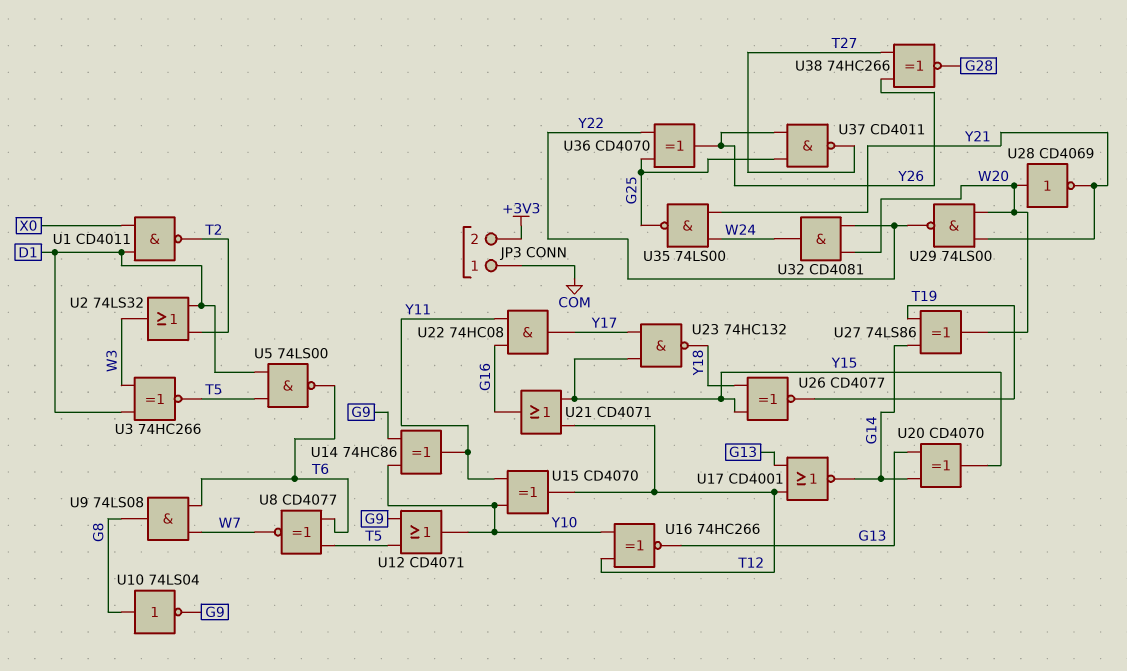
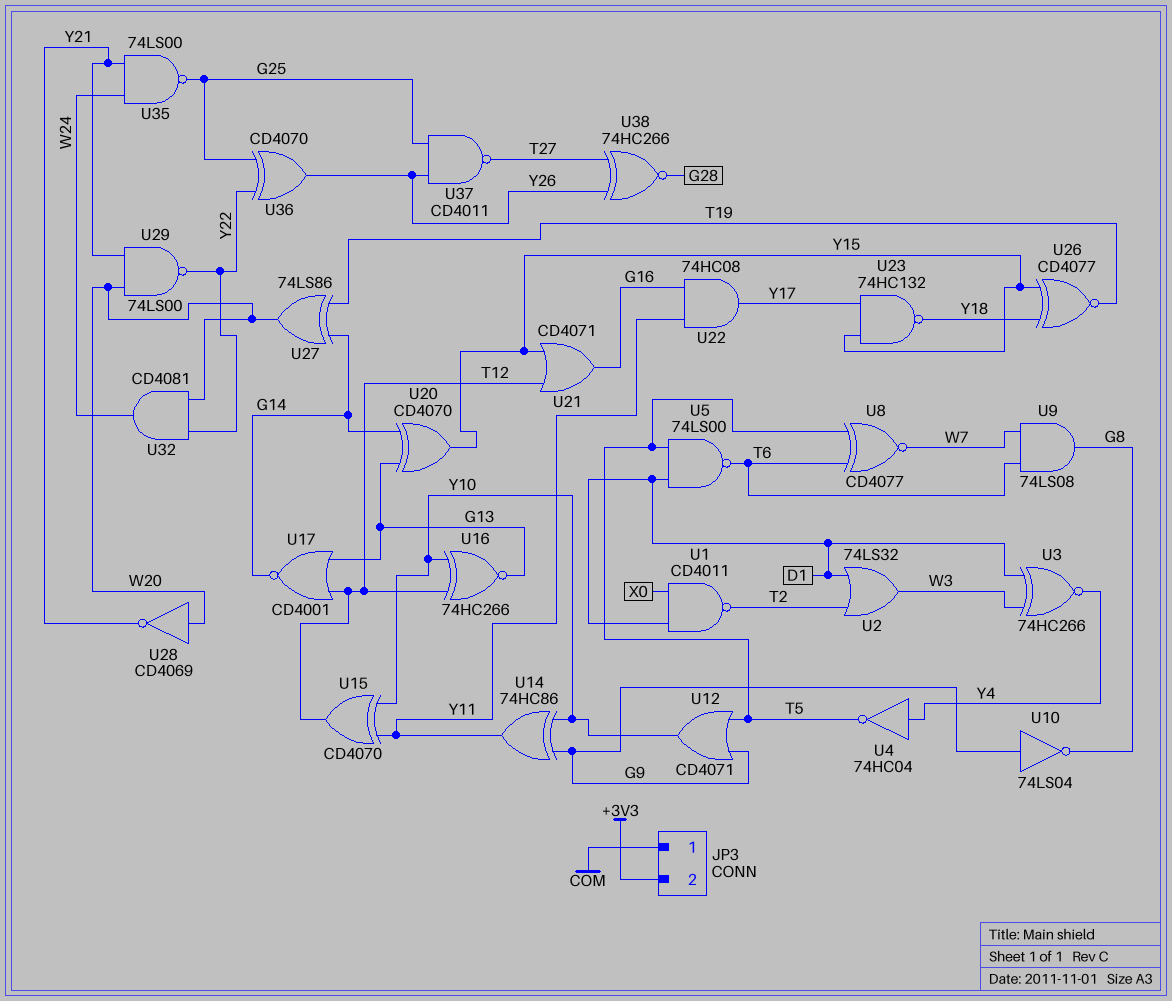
U3: XNOR 74HC266 (in D1, in W3, out T5) -> XNOR 74HC266 (in D1, in W3, out Y4)
U4: none -> NOT 74HC04 (in Y4, out T5)
U10: NOT 74LS04 (in G8, out G9) -> NOT 74LS04 (in G9, out G8)

